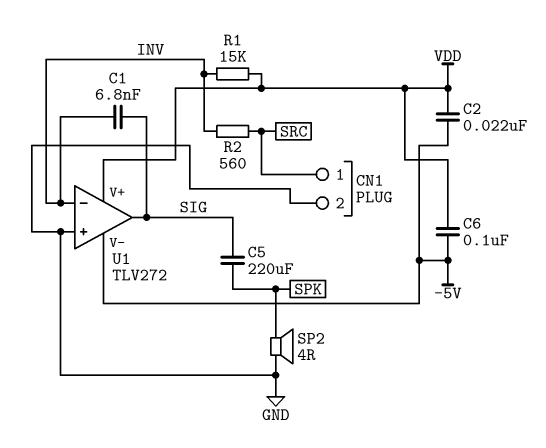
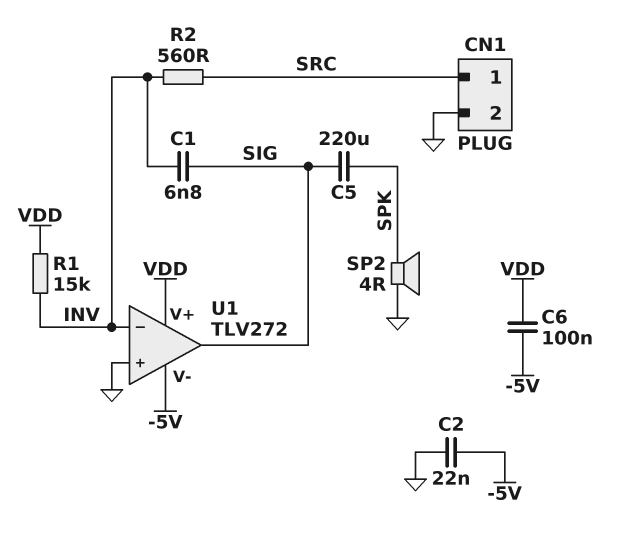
C2: 22nF (-5V, VDD) -> 22nF (-5V, GND)

